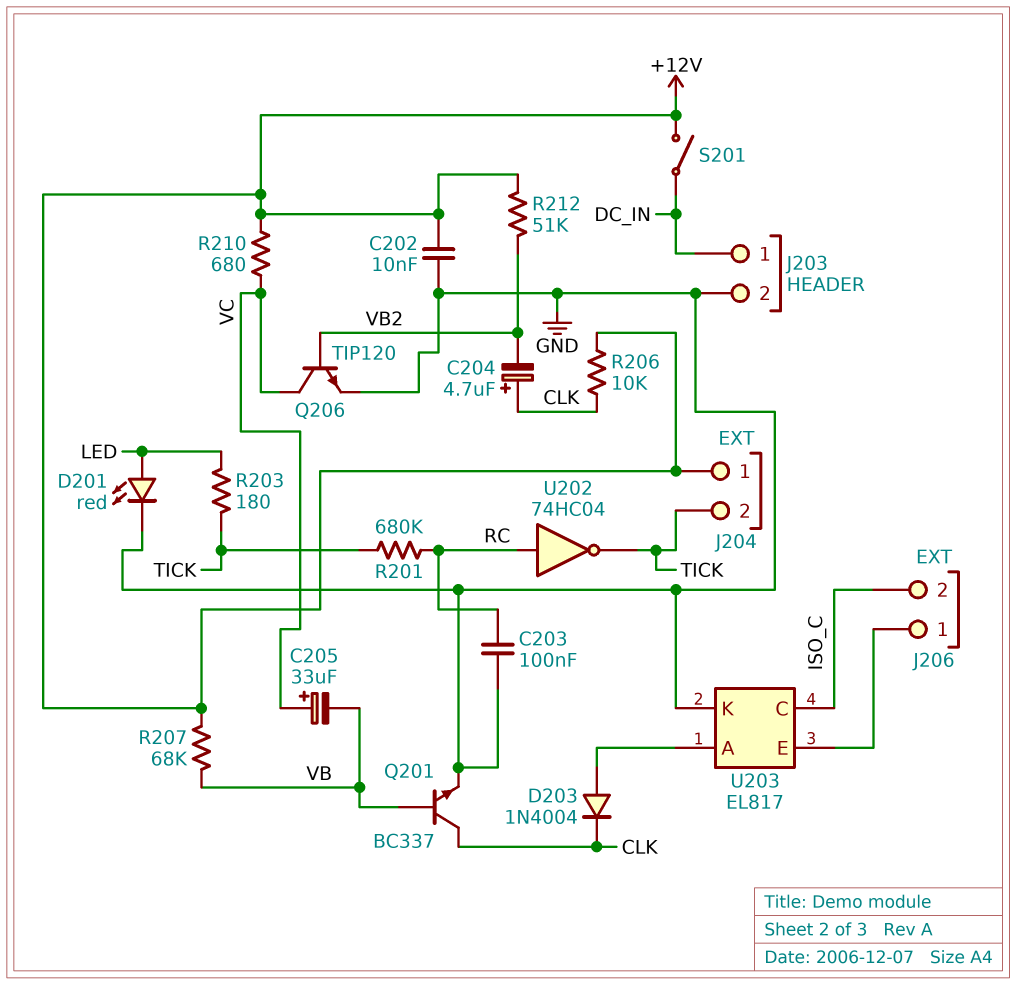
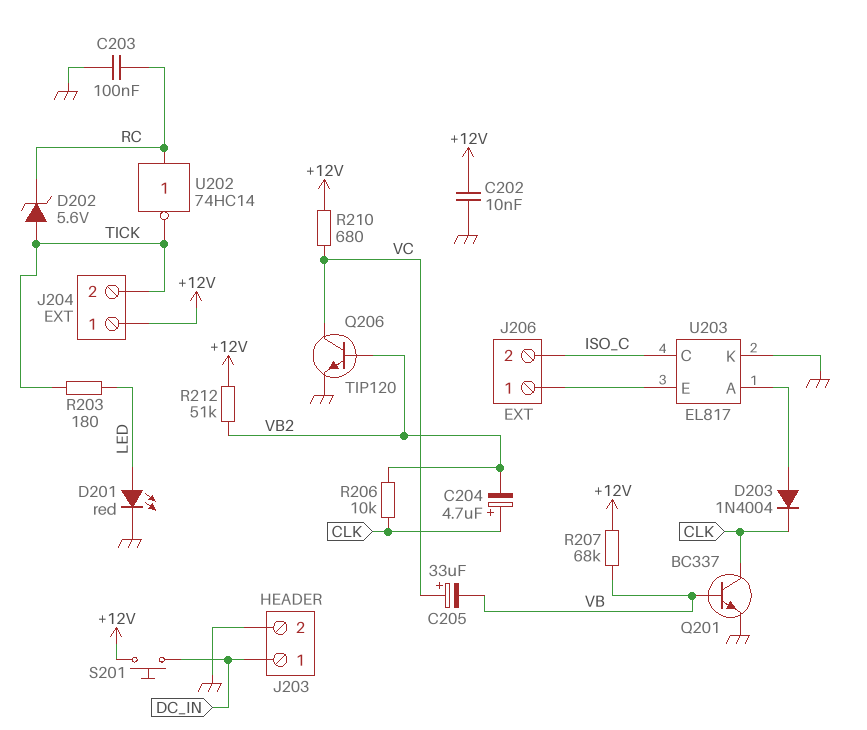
D202: none -> zener 5.6V (A TICK, K RC)
R201: 680k (RC, TICK) -> none
R206: 10k (+12V, CLK) -> 10k (CLK, VB2)
S201: switch (+12V, DC_IN) -> button (+12V, DC_IN)
U202: NOT 74HC04 (in RC, out TICK) -> NOT 74HC14 (in RC, out TICK)

